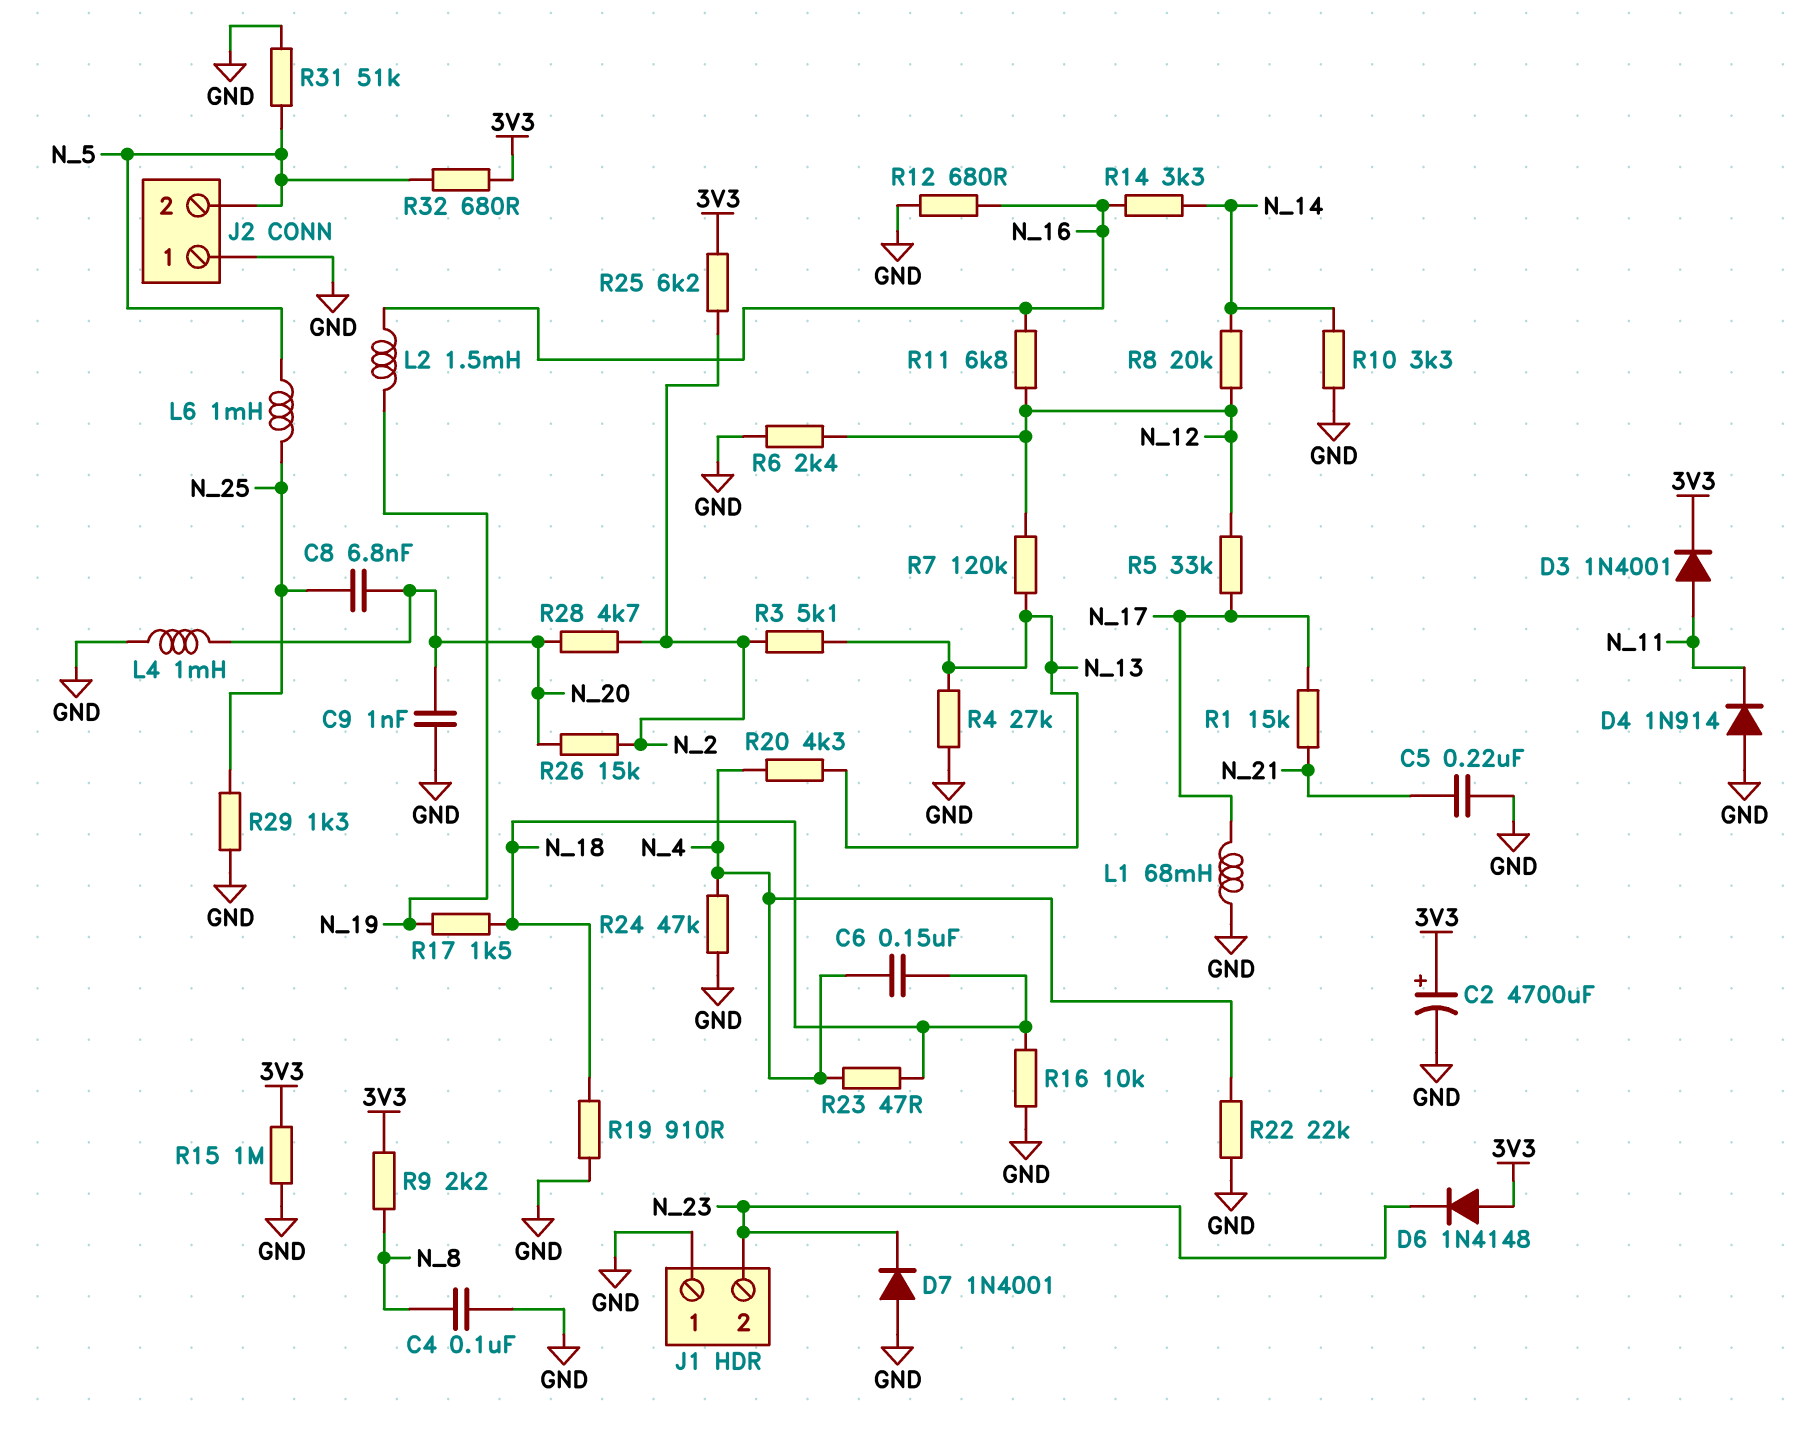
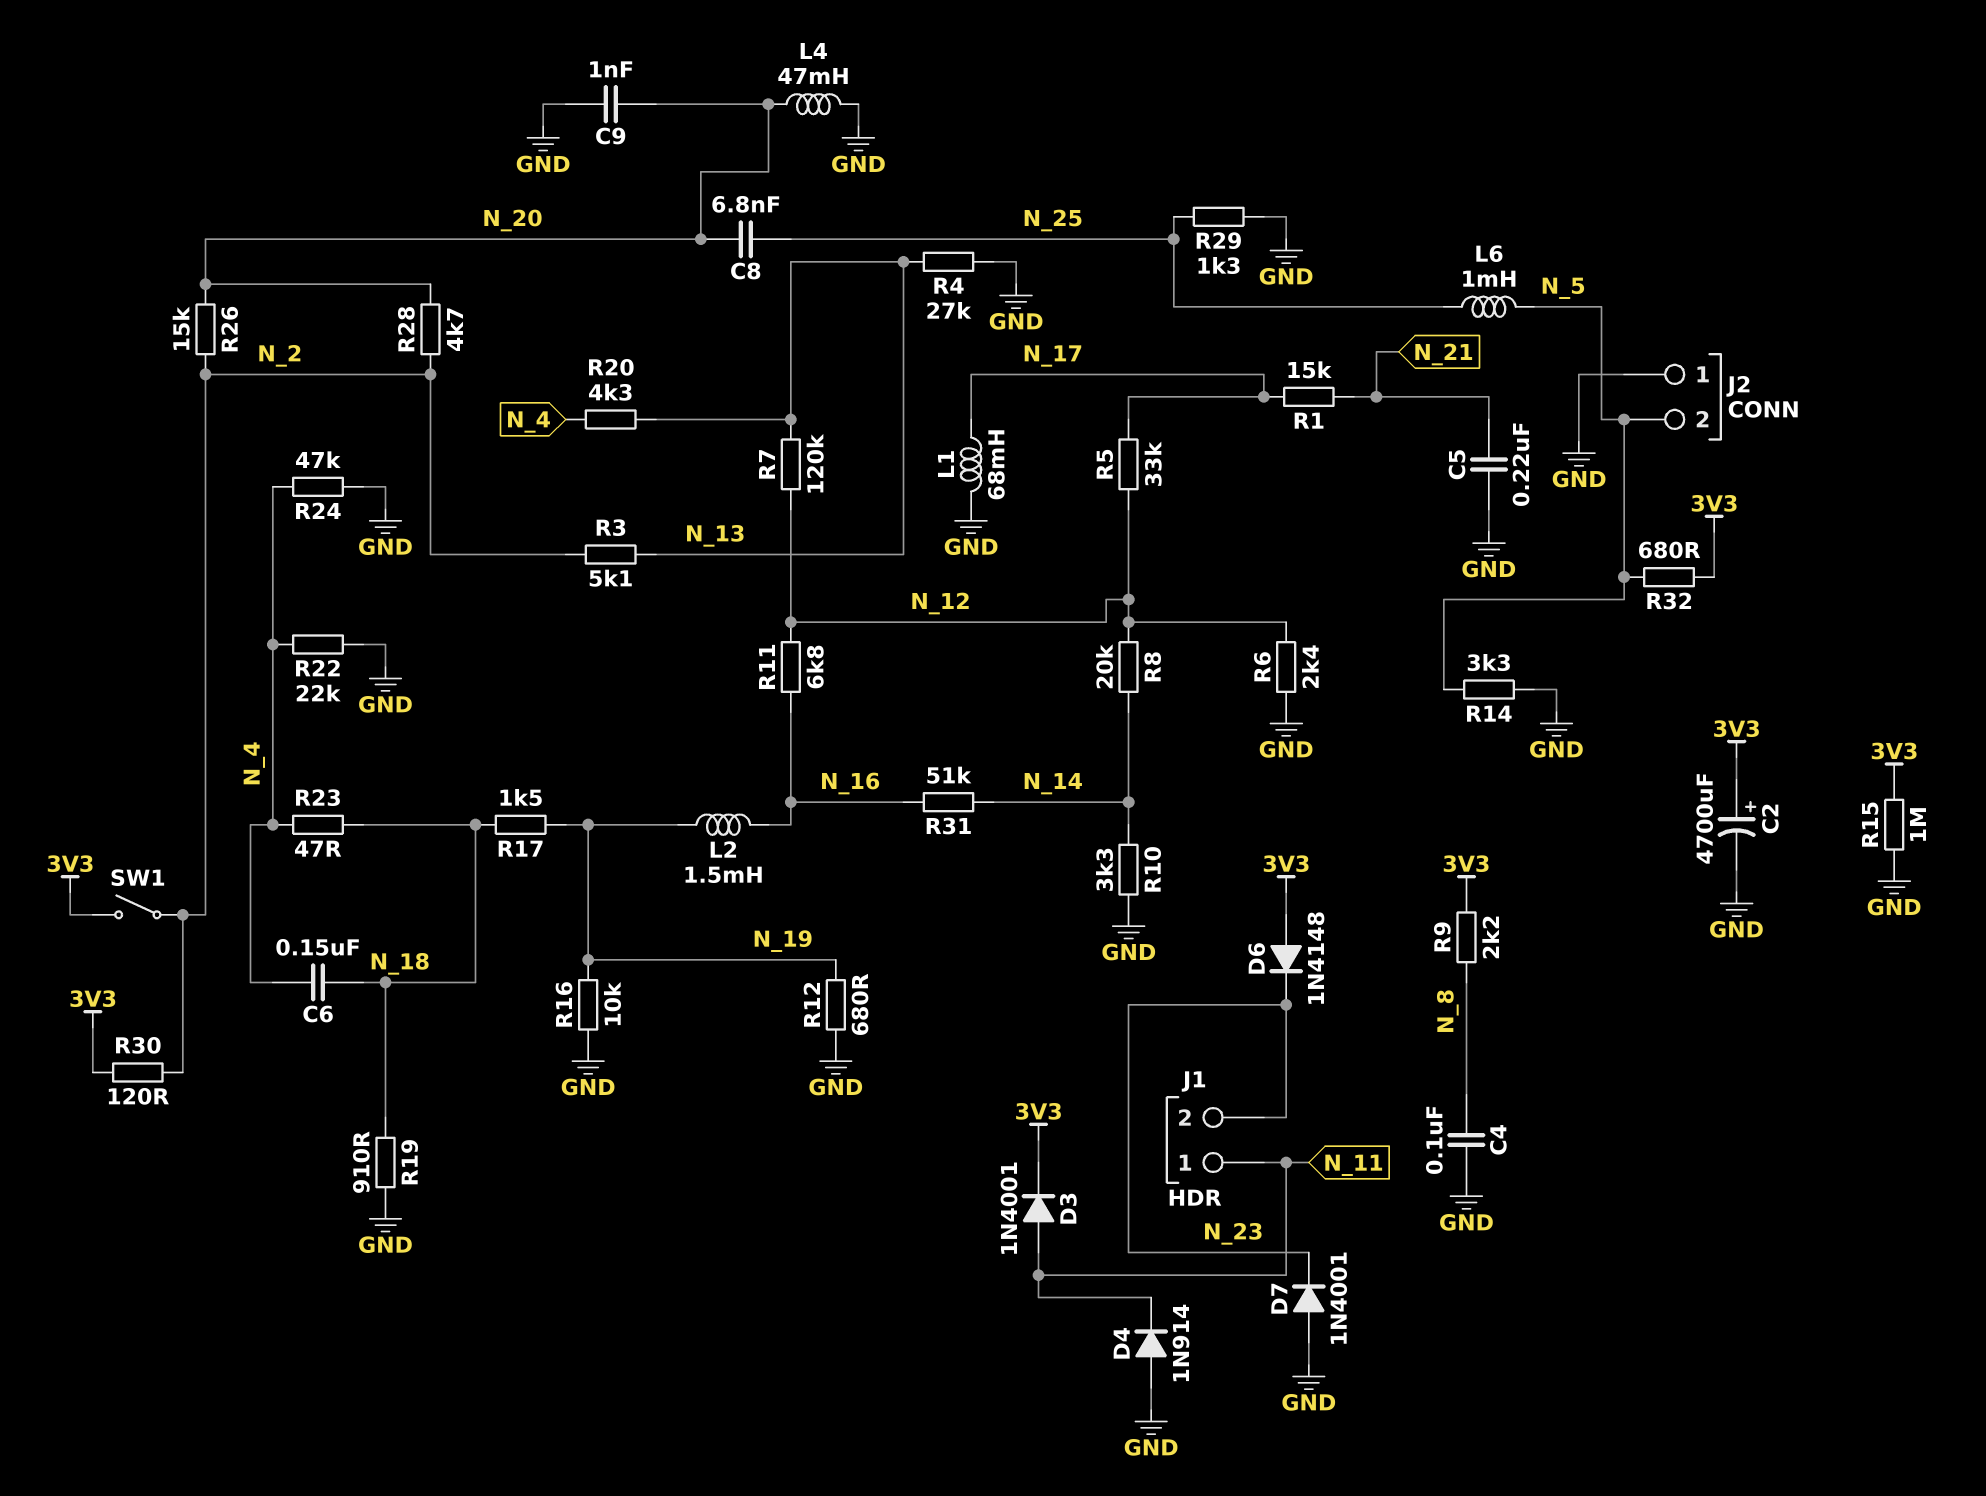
J1 pin 1: GND -> N_11
L4: 1mH (GND, N_20) -> 47mH (GND, N_20)
R12: 680 (GND, N_16) -> 680 (GND, N_19)
R14: 3.3k (N_14, N_16) -> 3.3k (GND, N_5)
R16: 10k (GND, N_18) -> 10k (GND, N_19)
R25: 6.2k (3V3, N_2) -> none
R30: none -> 120 (3V3, N_2)
R31: 51k (GND, N_5) -> 51k (N_14, N_16)
SW1: none -> switch (3V3, N_2)

